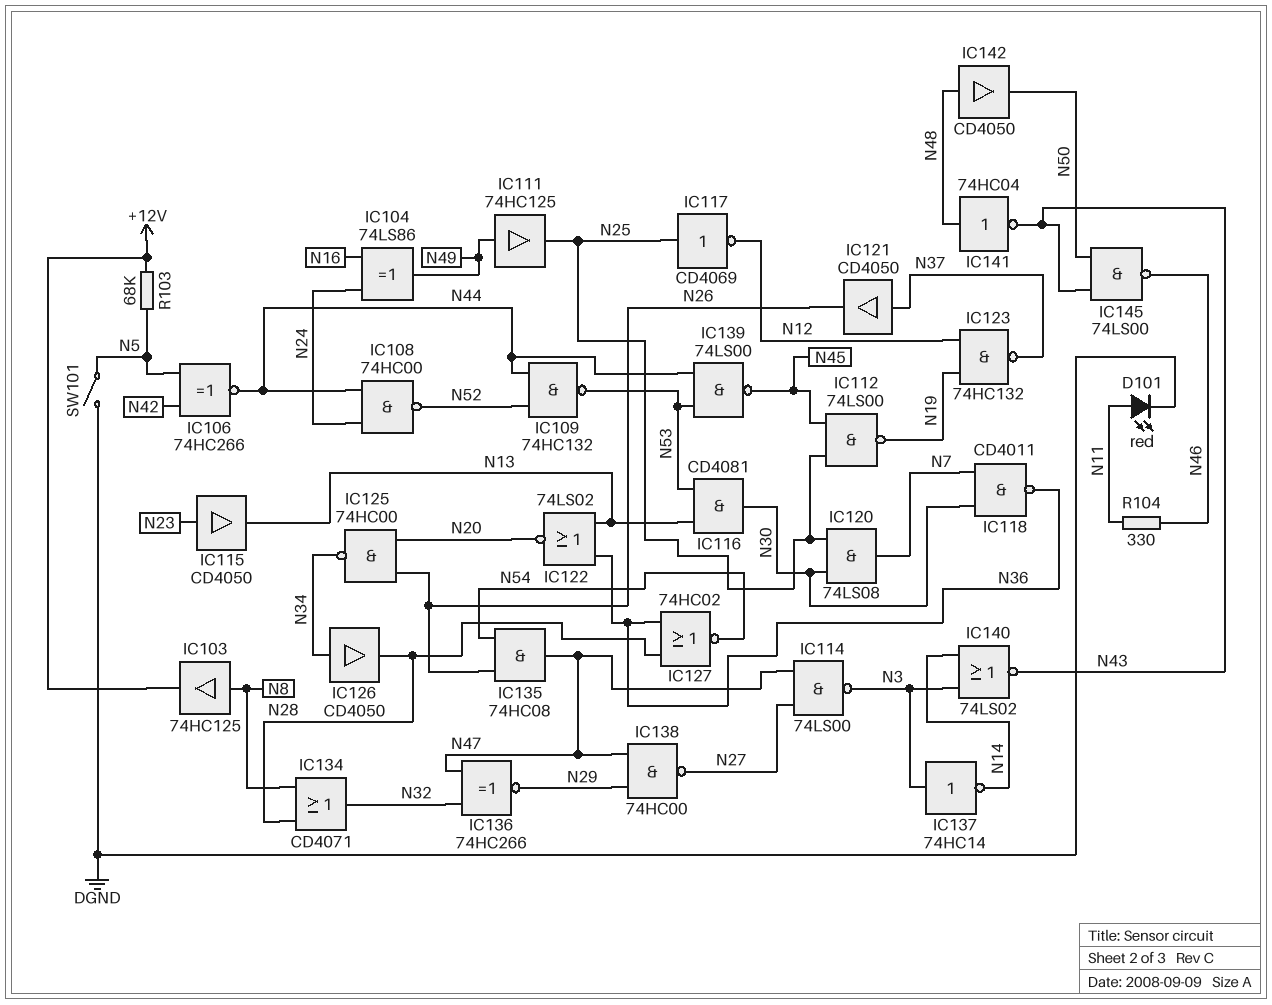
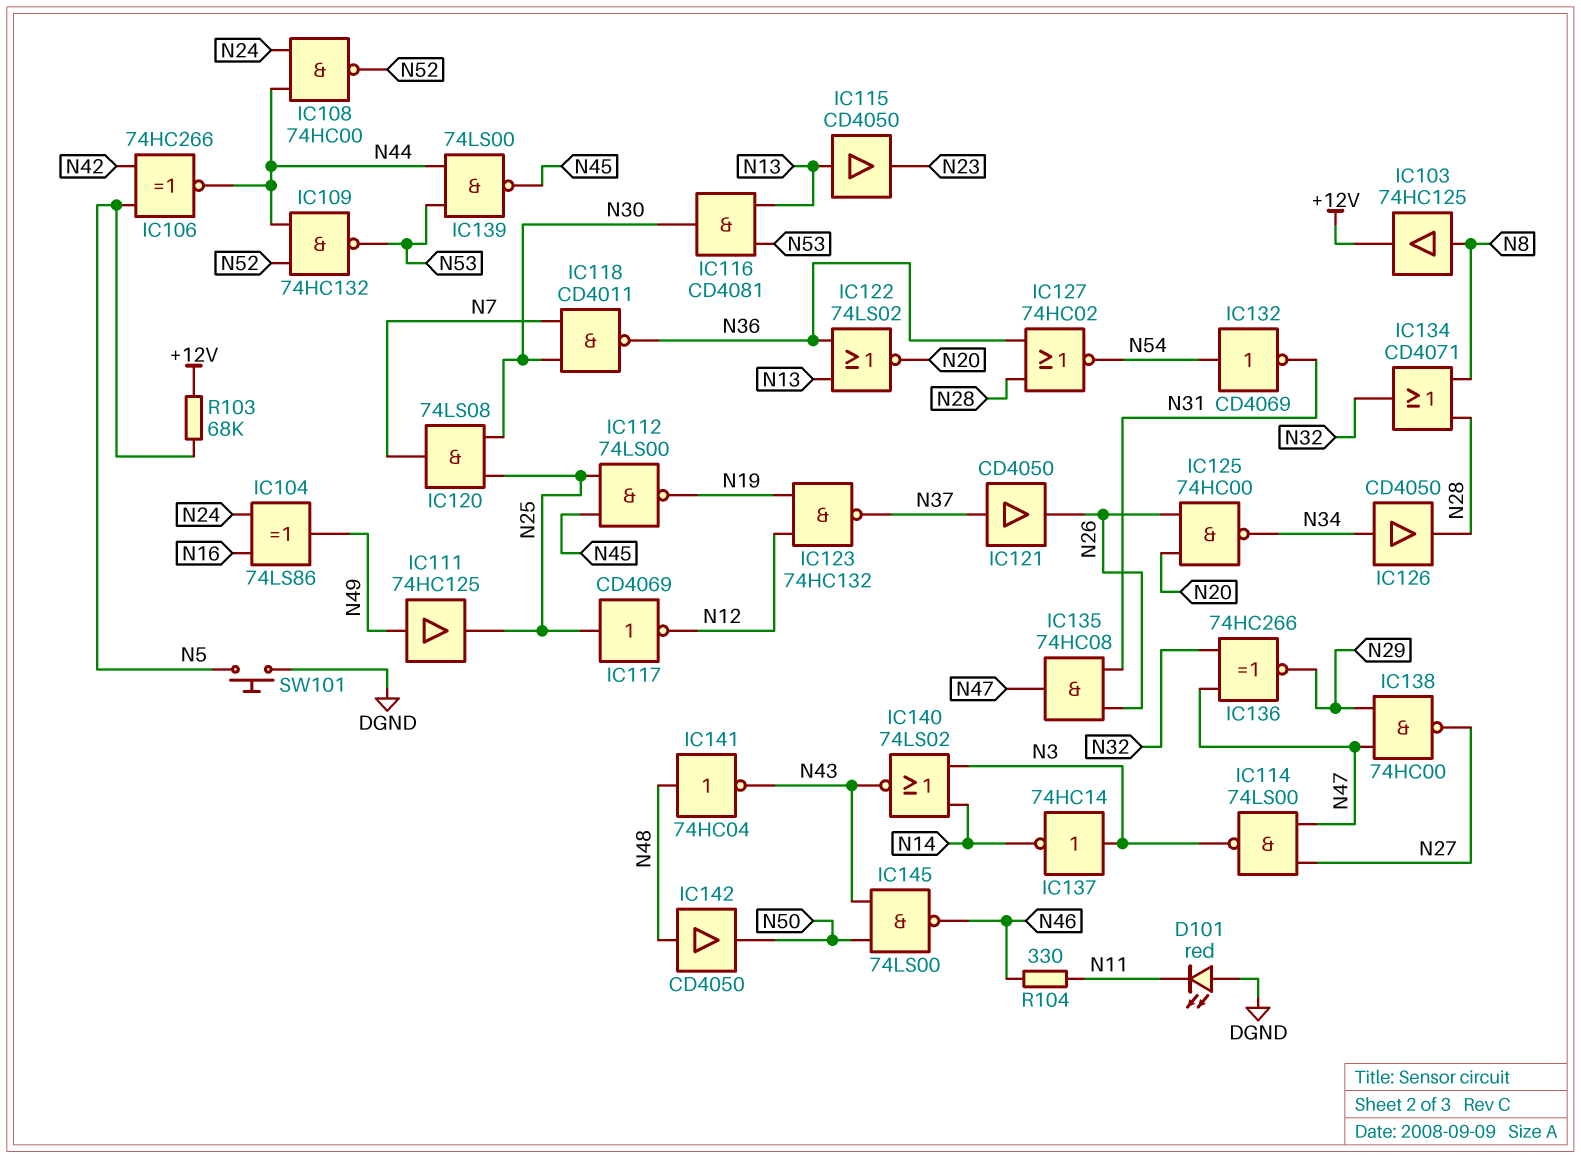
D101: LED red (A N11, K DGND) -> LED red (A DGND, K N11)
IC115: buffer CD4050 (in N23, out N13) -> buffer CD4050 (in N13, out N23)
IC132: none -> NOT CD4069 (in N54, out N31)
IC135: AND 74HC08 (in N26, in N54, out N47) -> AND 74HC08 (in N26, in N31, out N47)
SW101: switch (DGND, N5) -> button (DGND, N5)

